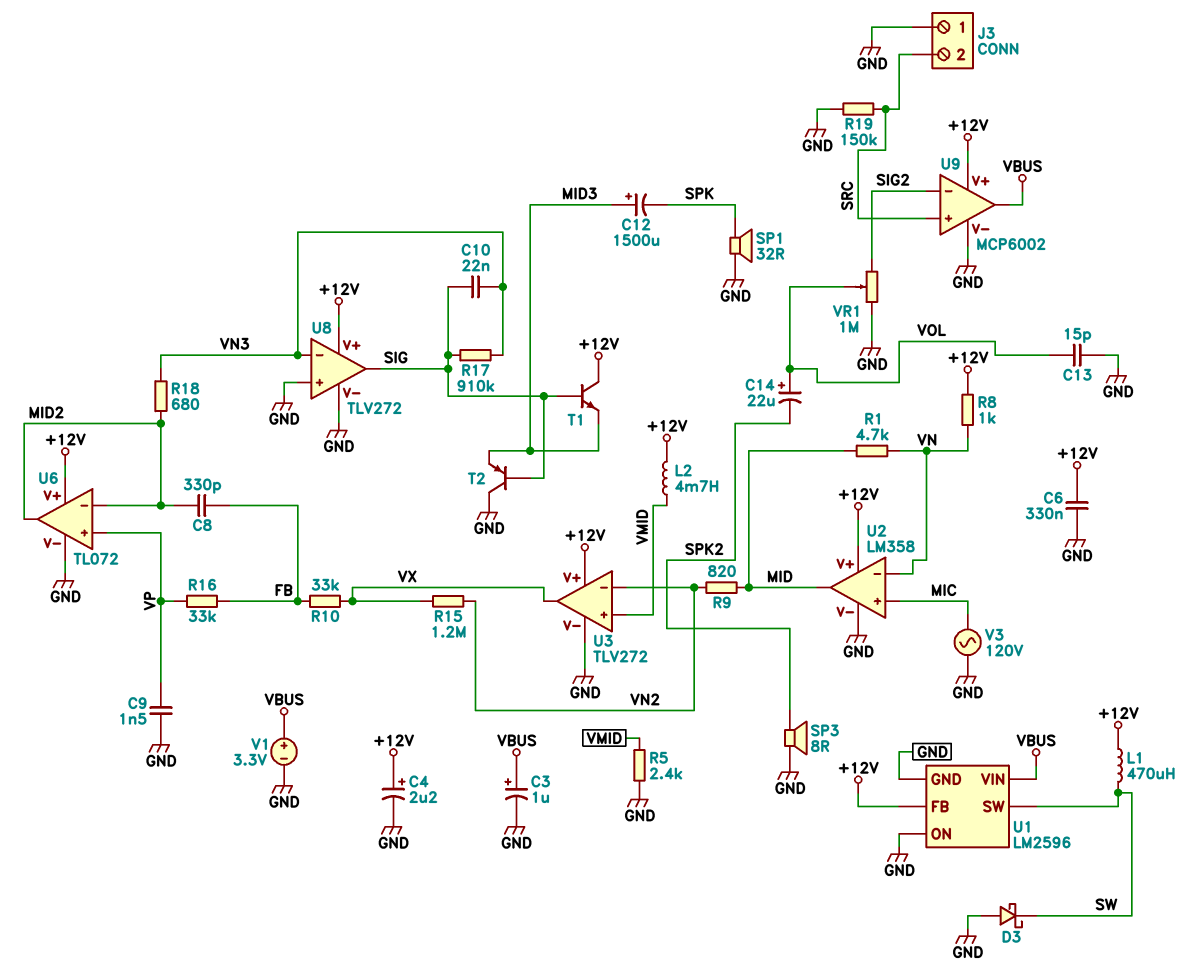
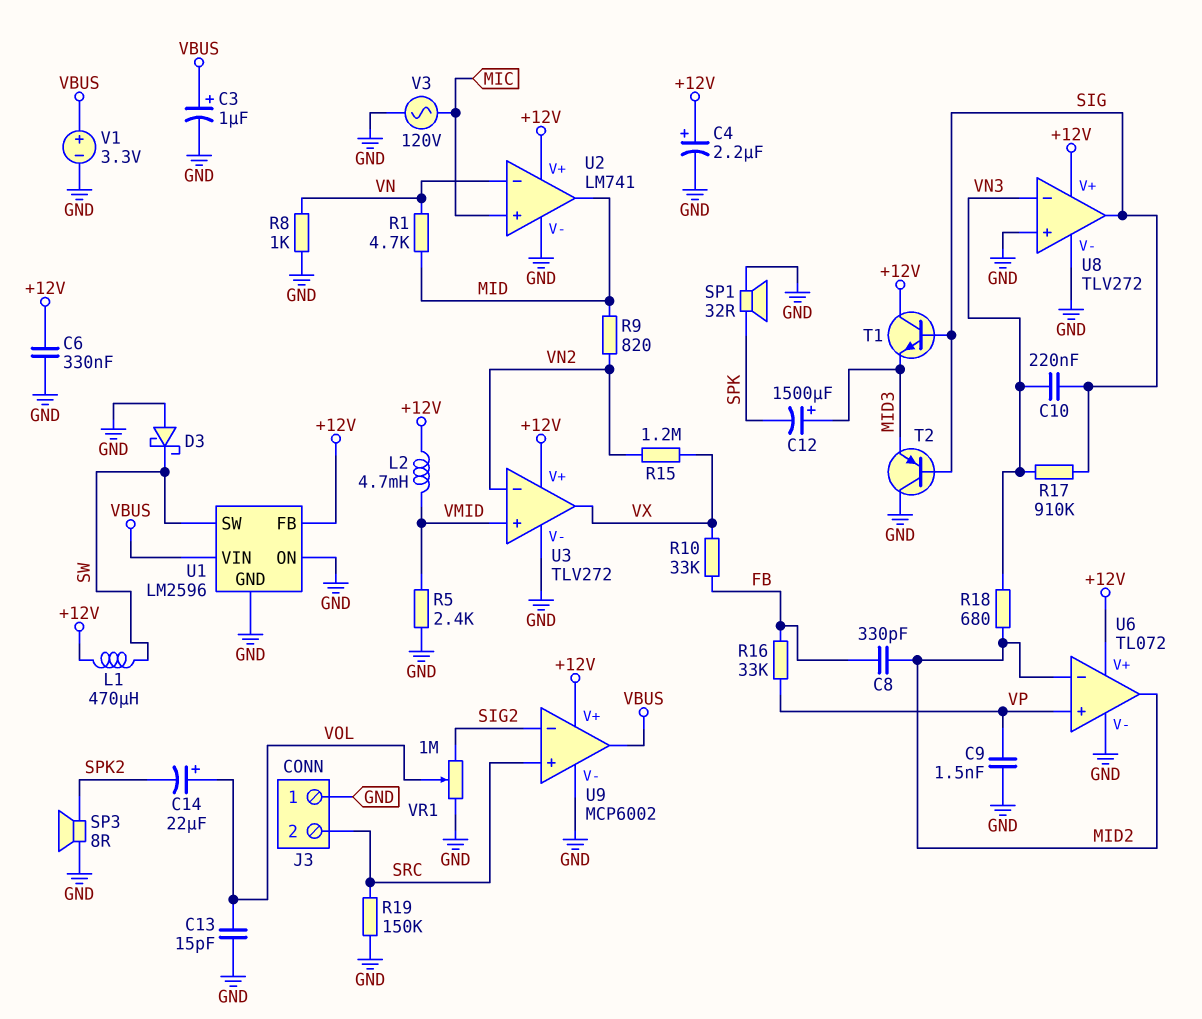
C10: 22nF (SIG, VN3) -> 220nF (SIG, VN3)
R8: 1k (+12V, VN) -> 1k (GND, VN)
U2: LM358 -> LM741

